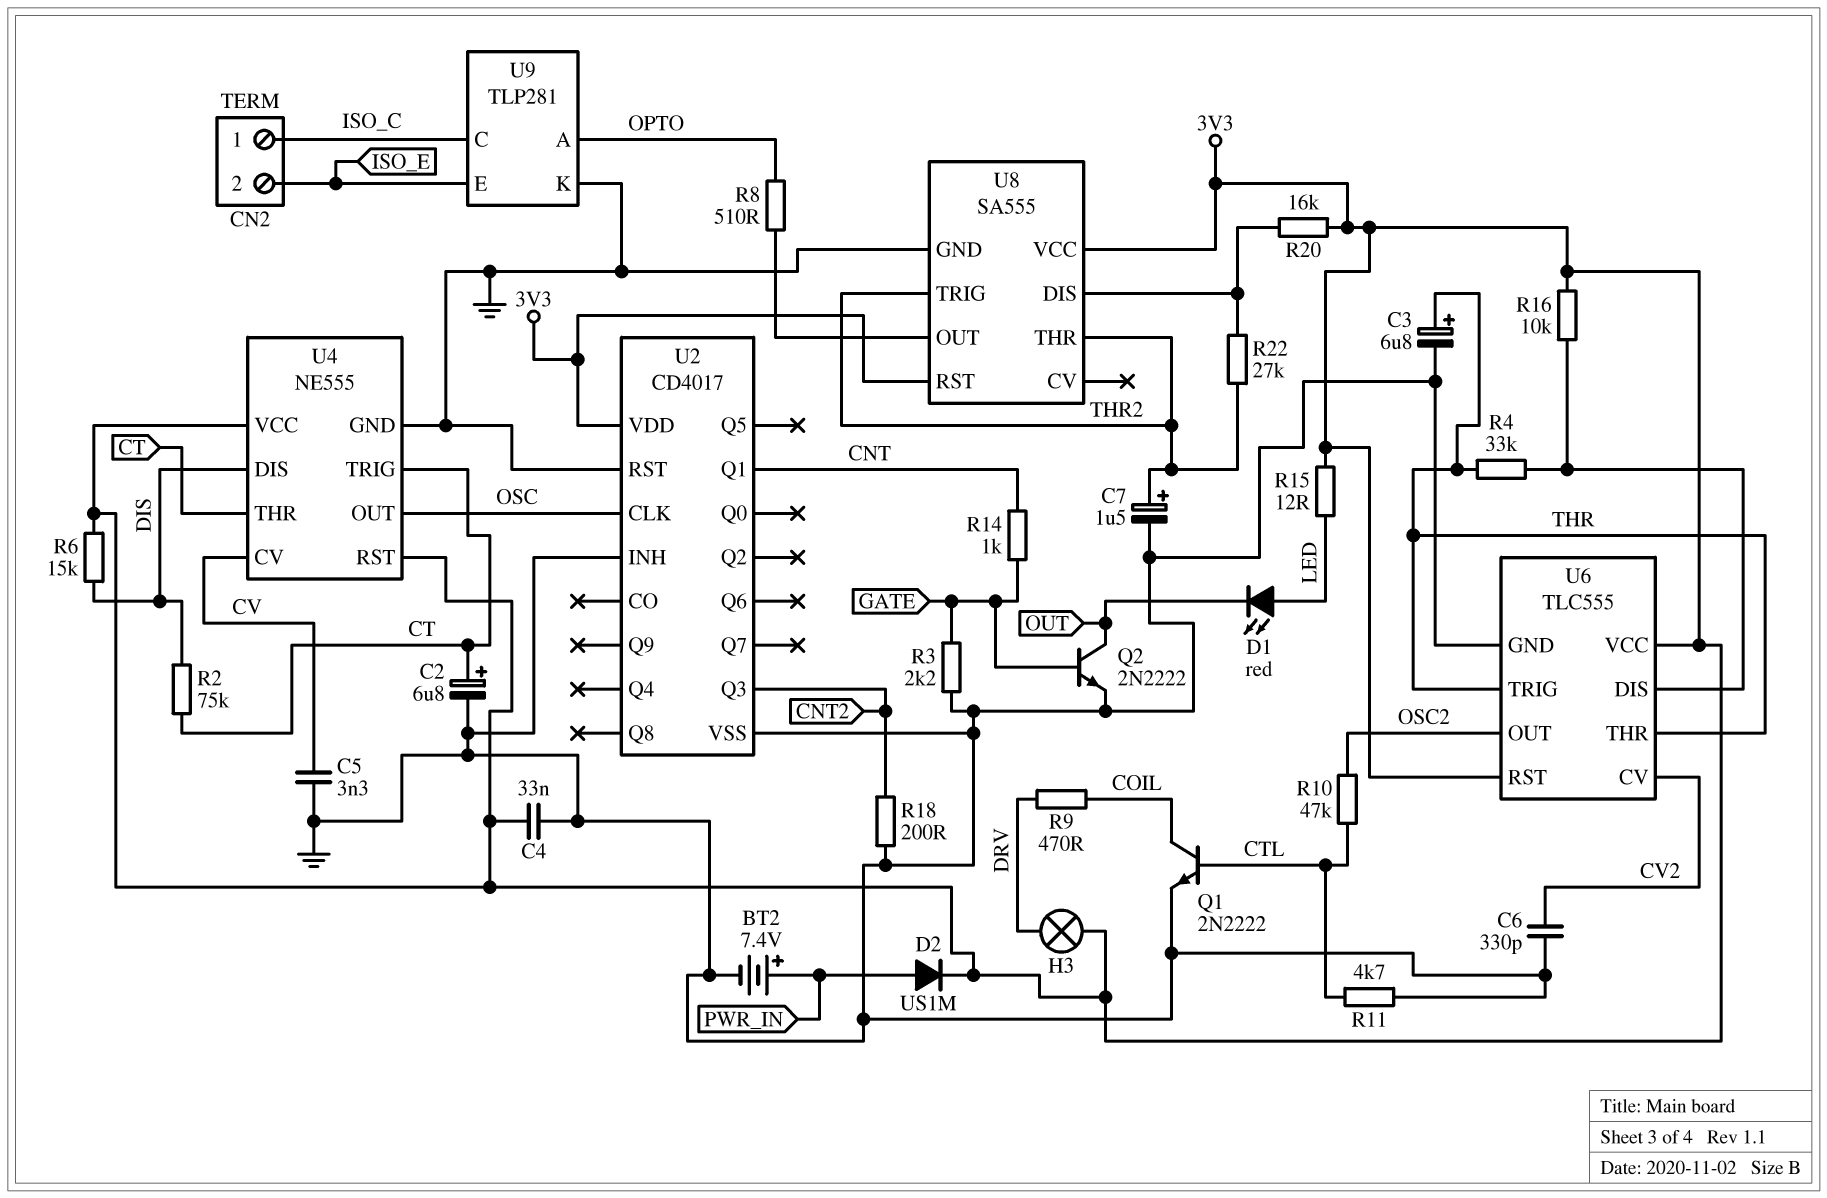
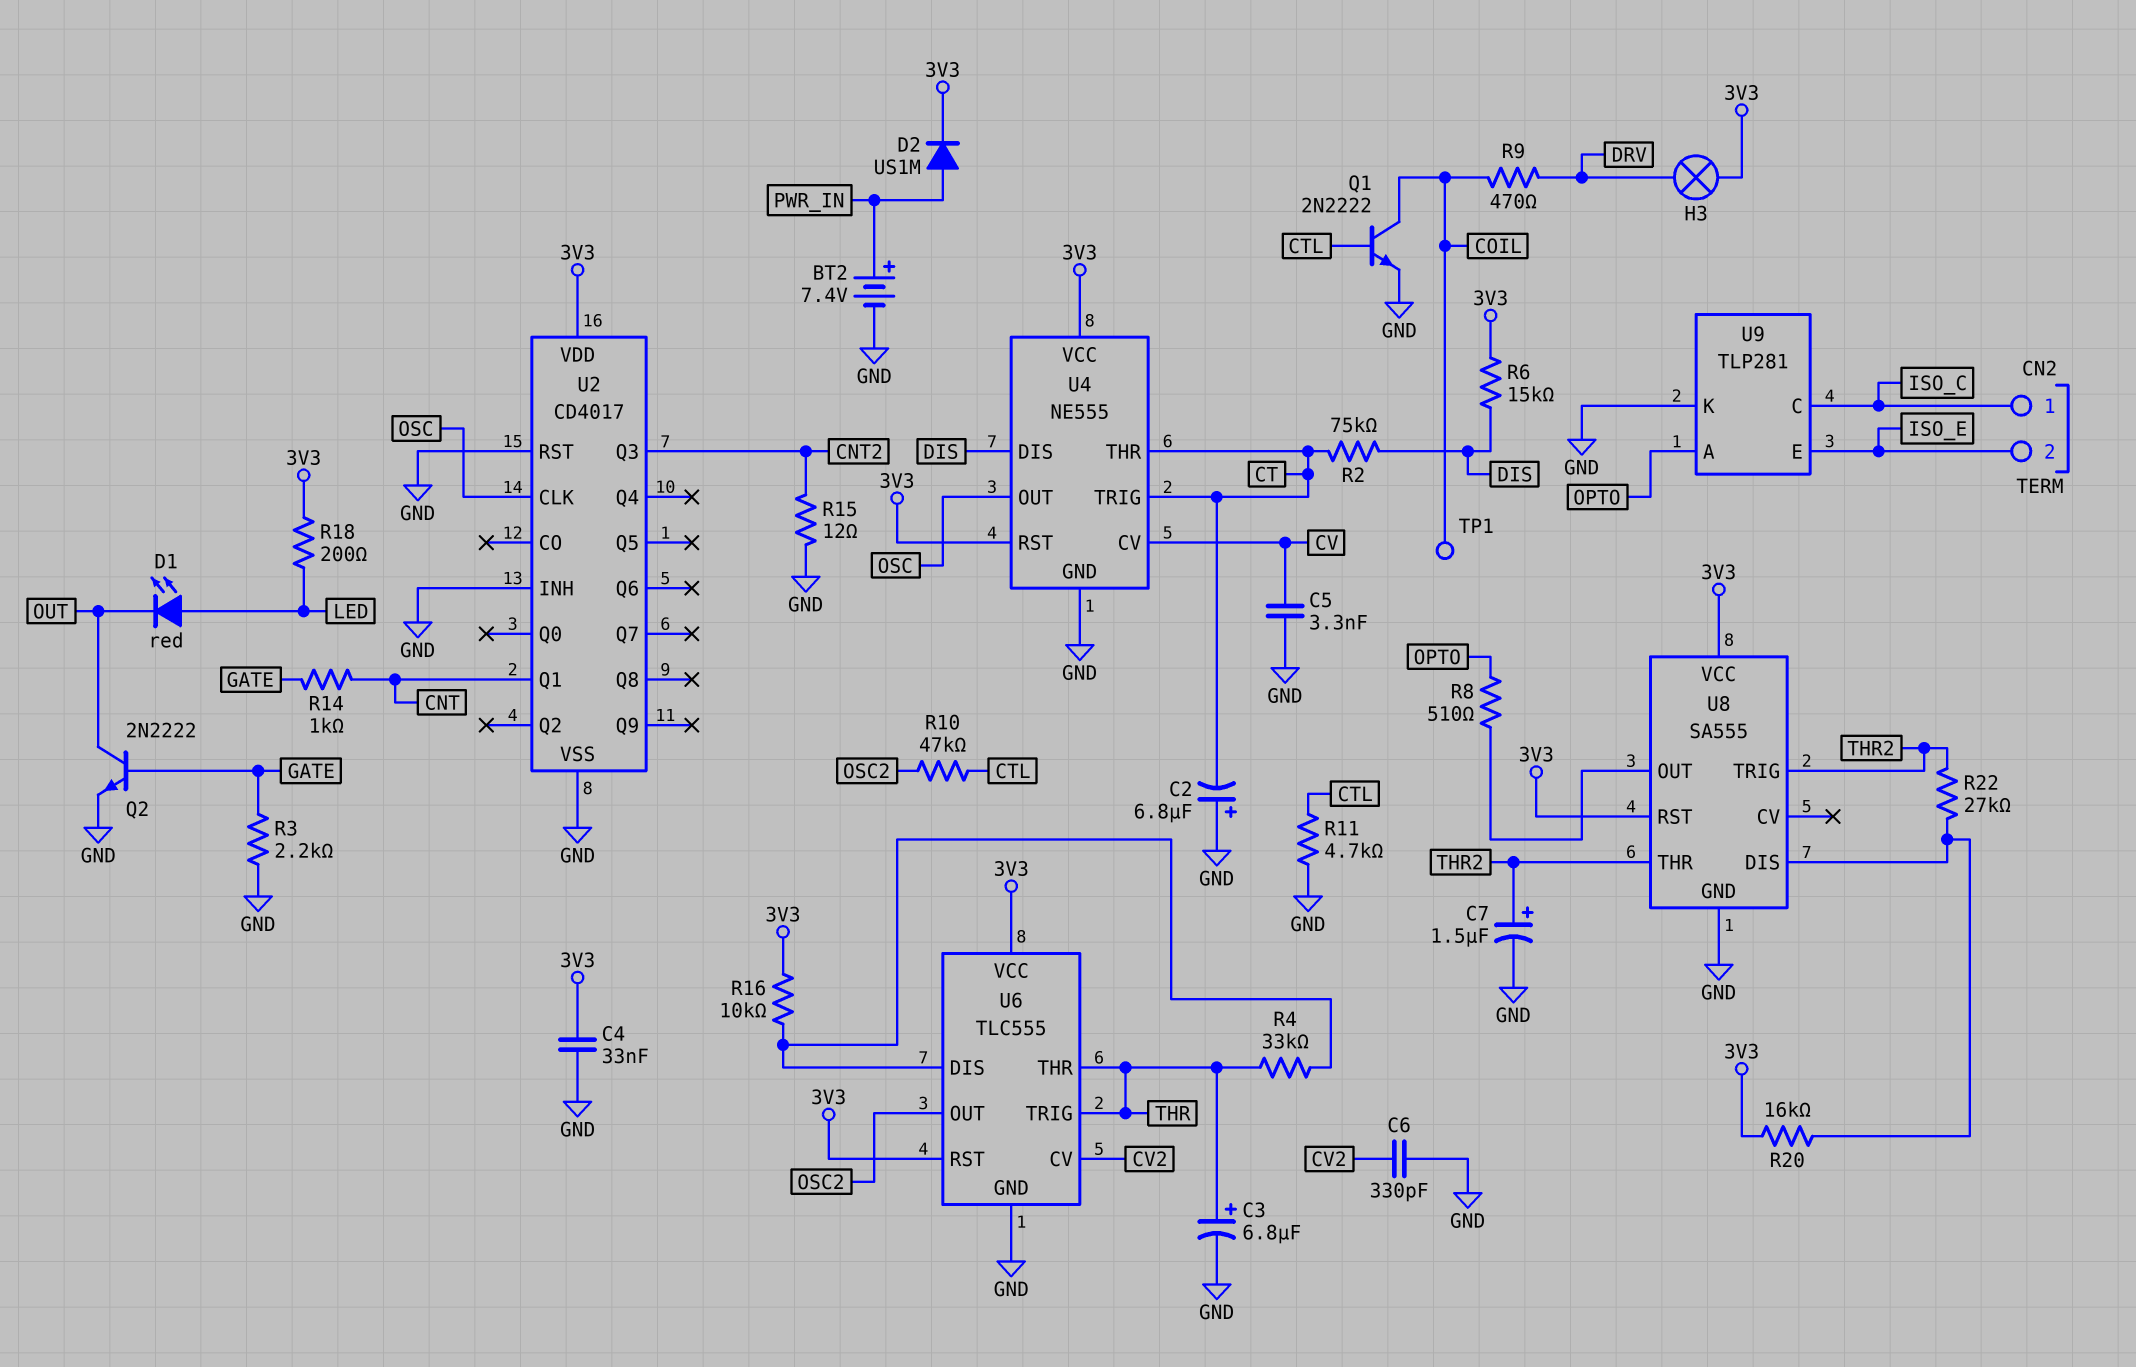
C2: 6.8uF (plus CT, minus GND) -> 6.8uF (plus GND, minus CT)
R15: 12 (3V3, LED) -> 12 (CNT2, GND)
R18: 200 (CNT2, GND) -> 200 (3V3, LED)
TP1: none -> test point (COIL)

